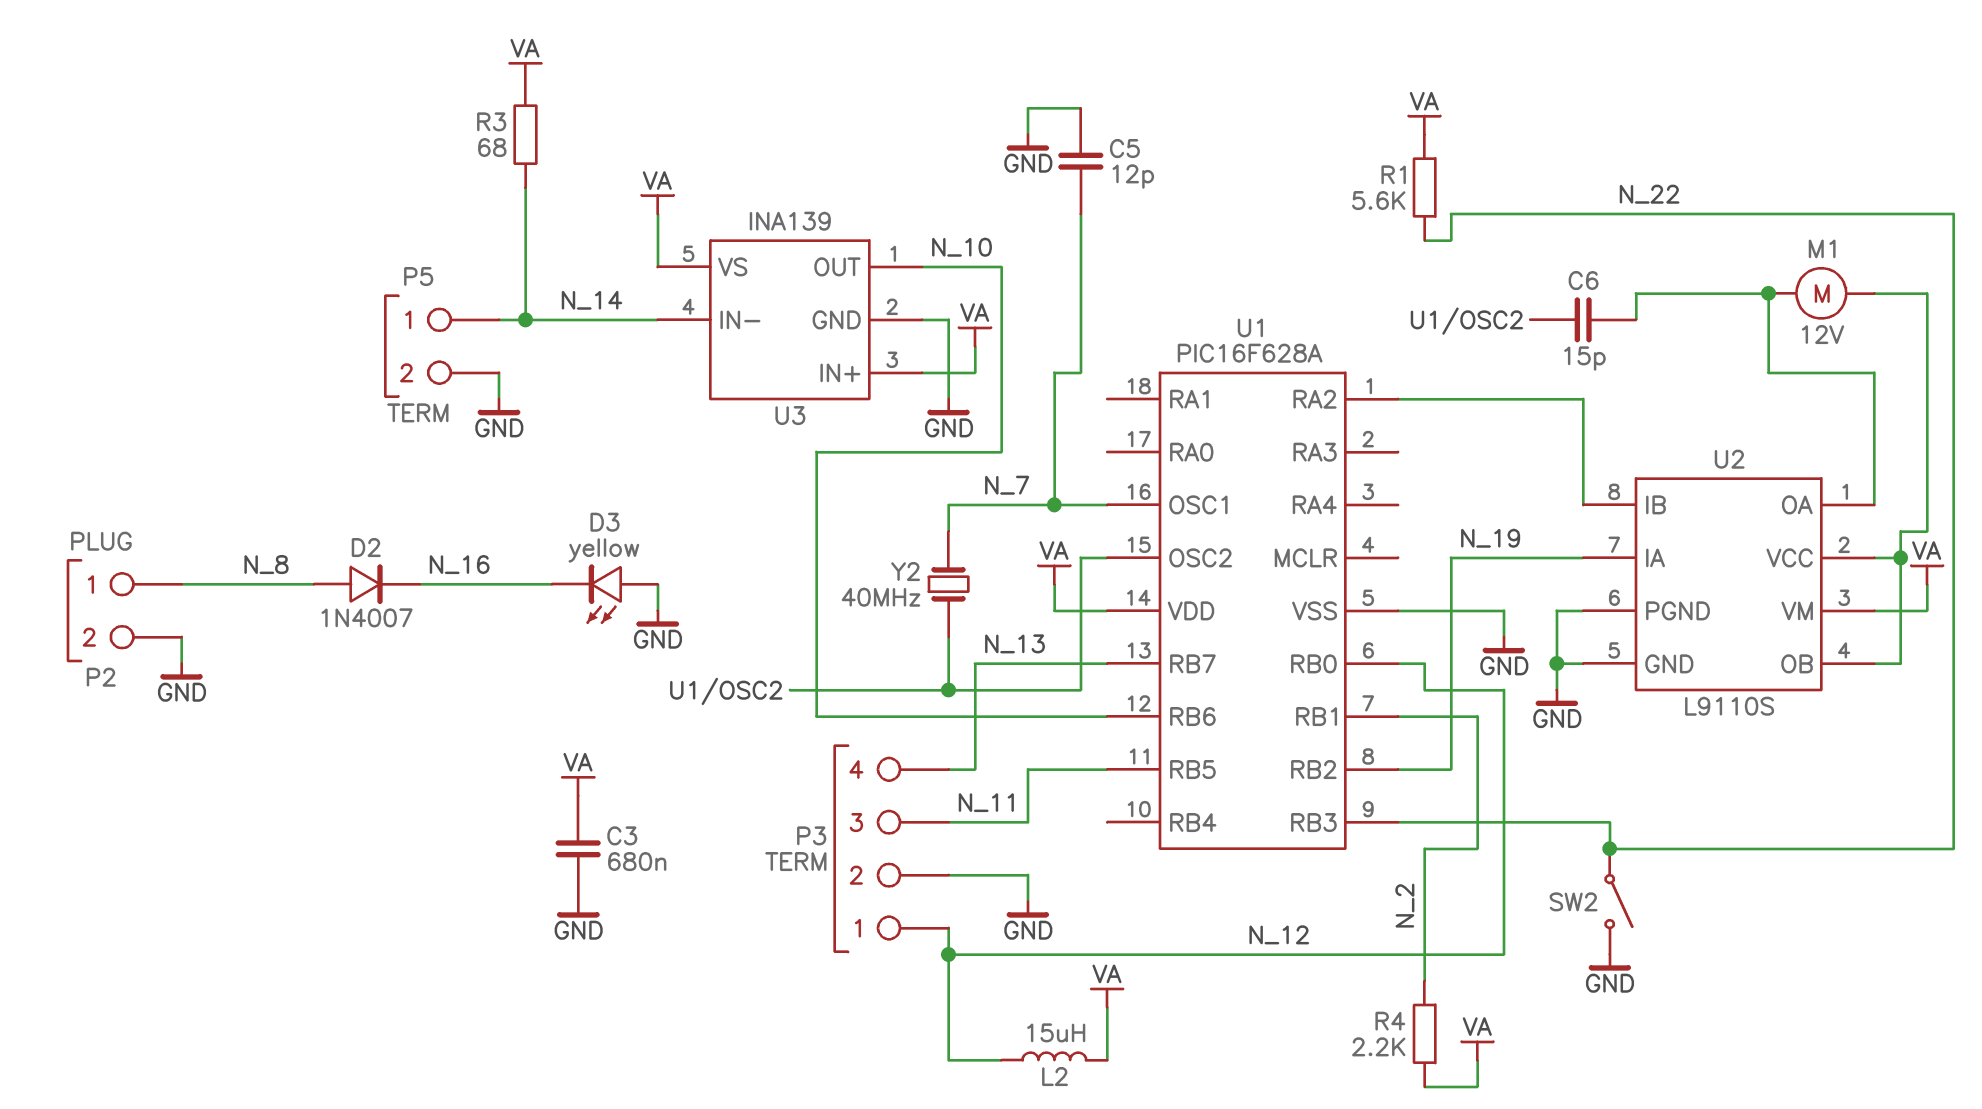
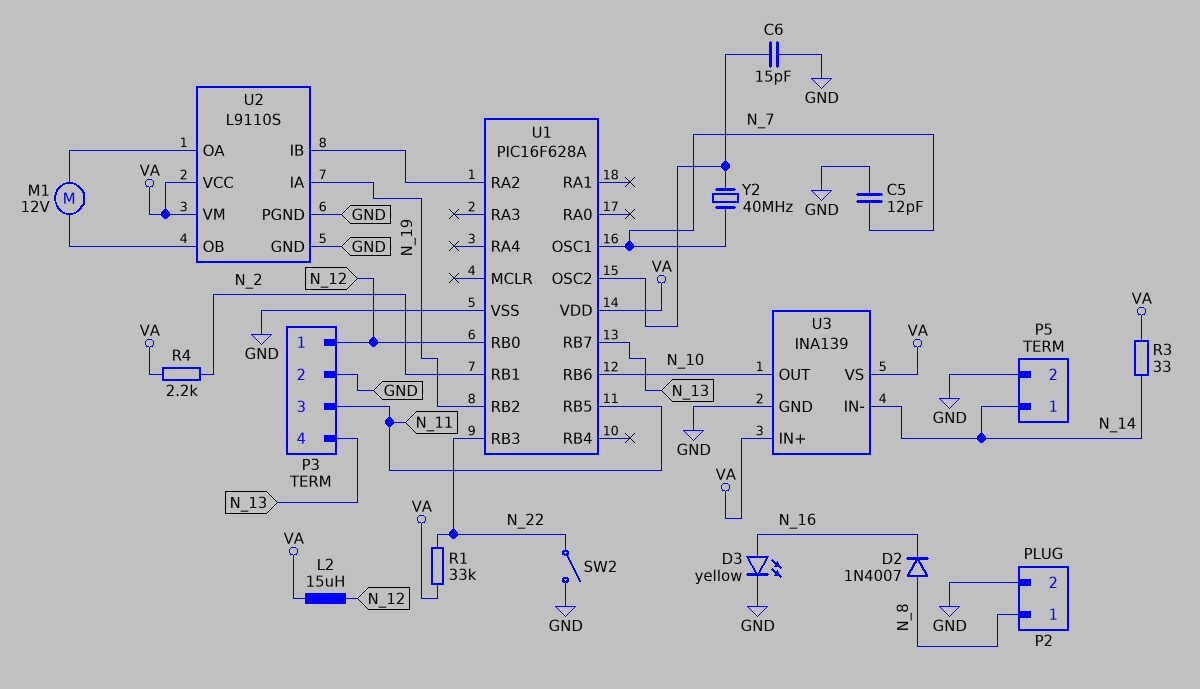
C3: 680nF (GND, VA) -> none
C6: 15pF (U1/OSC2, U2/OA) -> 15pF (GND, U1/OSC2)
D3: LED yellow (A GND, K N_16) -> LED yellow (A N_16, K GND)
R1: 5.6k (N_22, VA) -> 33k (N_22, VA)
R3: 68 (N_14, VA) -> 33 (N_14, VA)
U2 pin VCC: U2/OB -> VA

